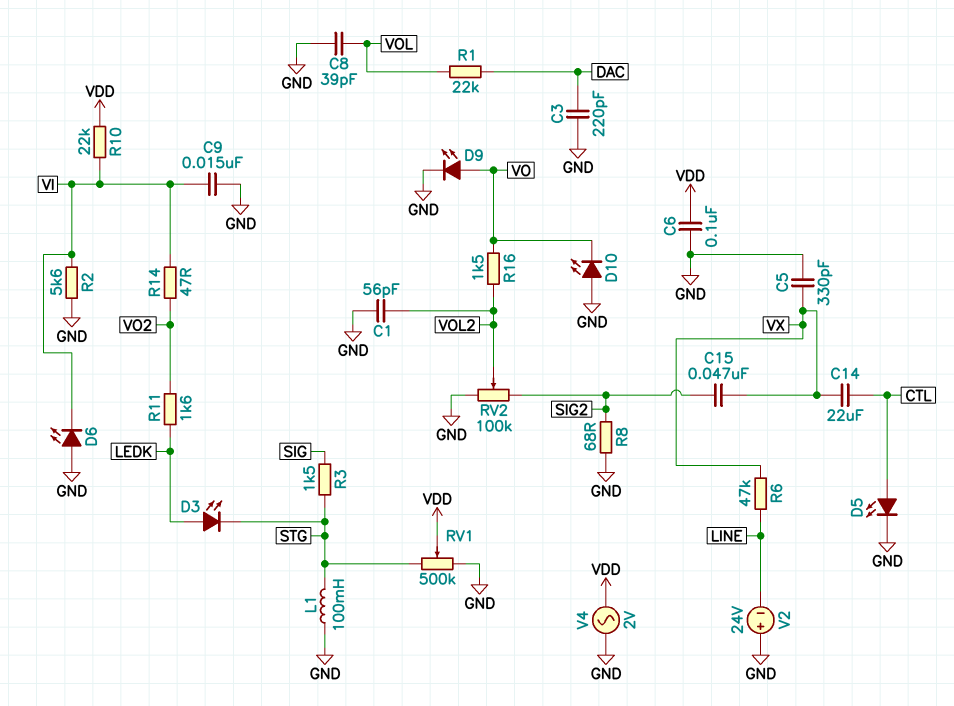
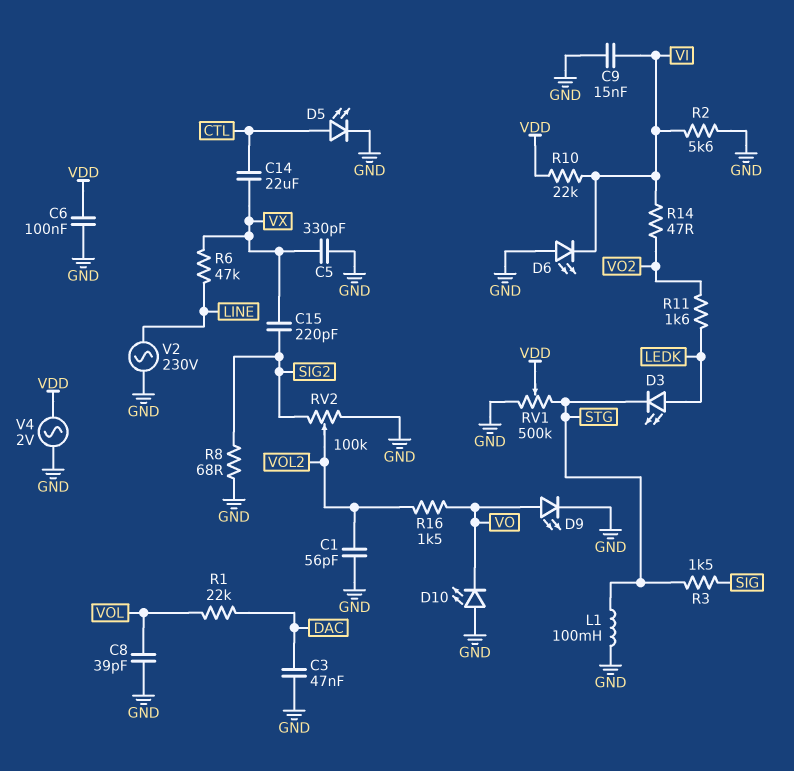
C3: 220pF (DAC, GND) -> 47nF (DAC, GND)
C15: 47nF (SIG2, VX) -> 220pF (SIG2, VX)
V2: 24V (plus GND, minus LINE) -> AC 230V (GND, LINE)

